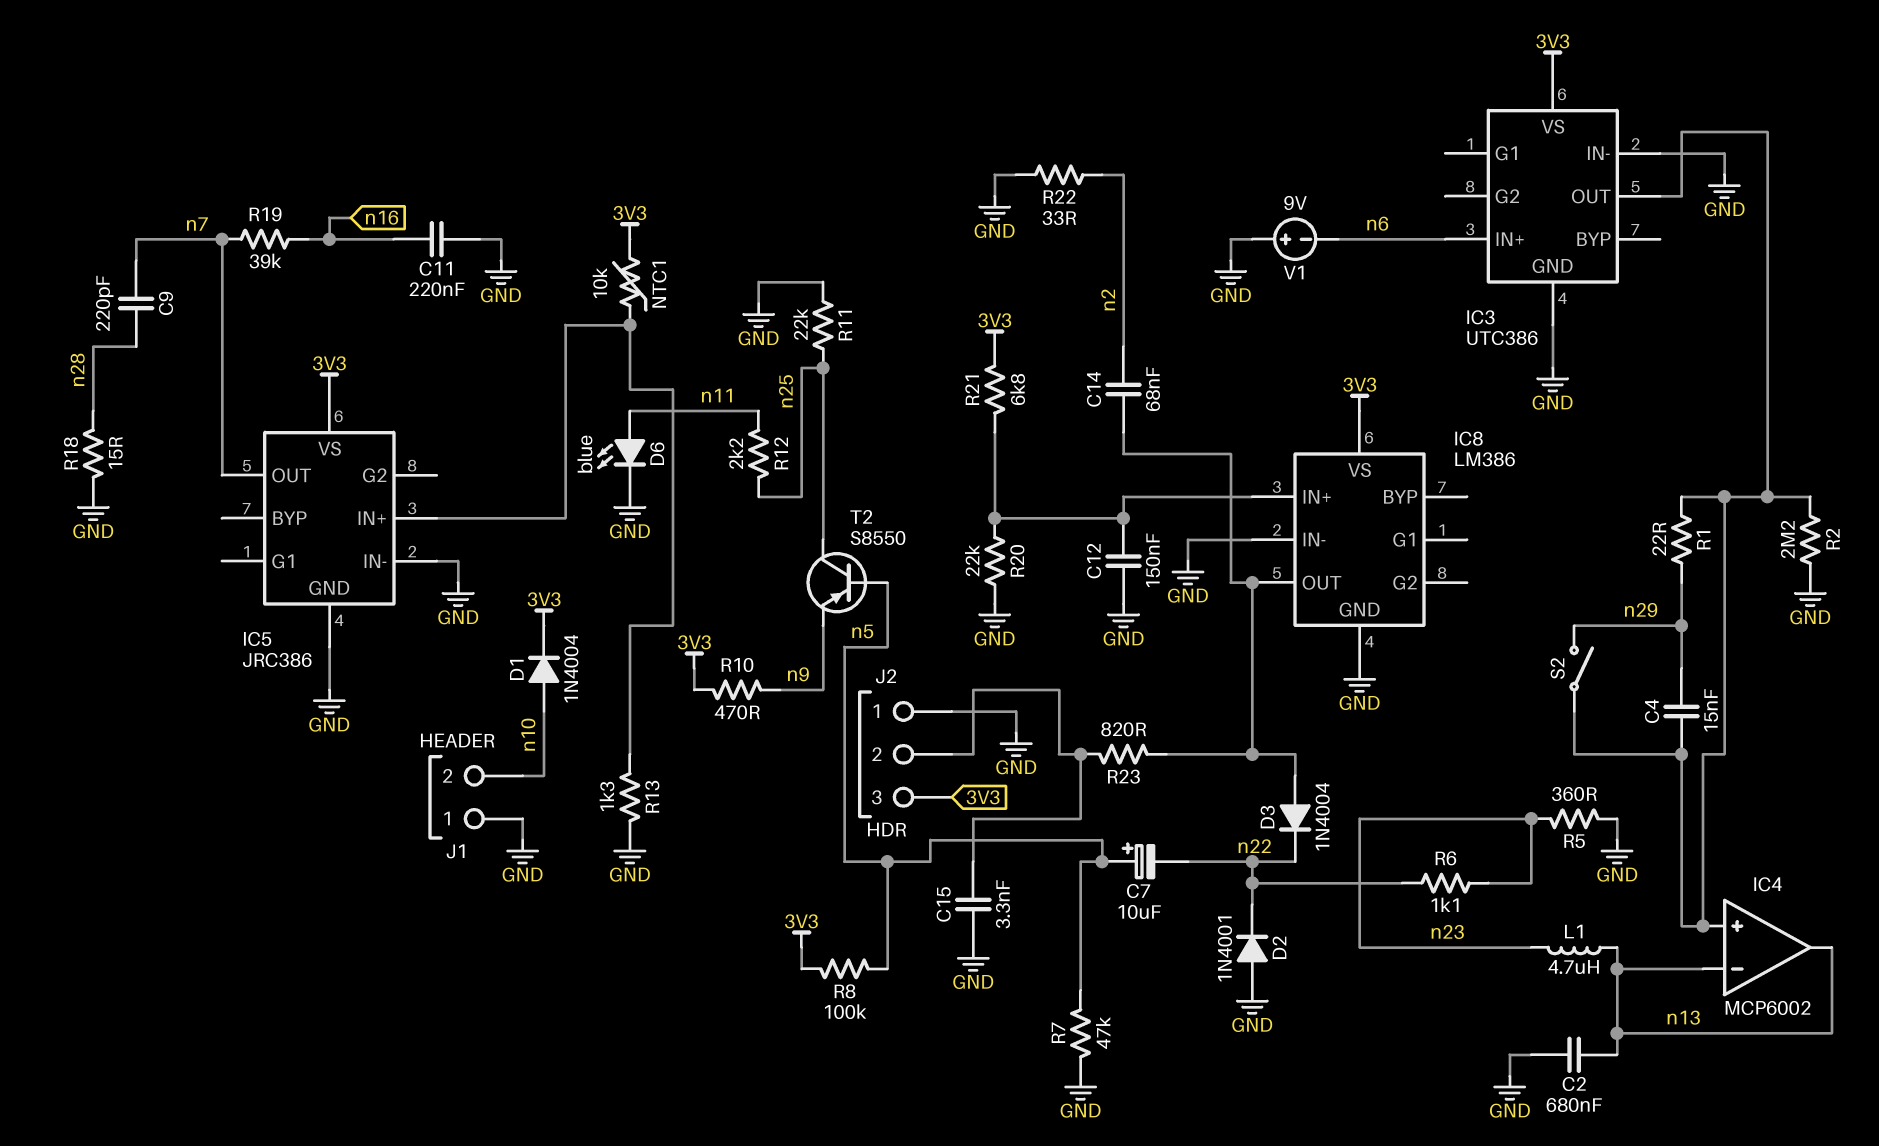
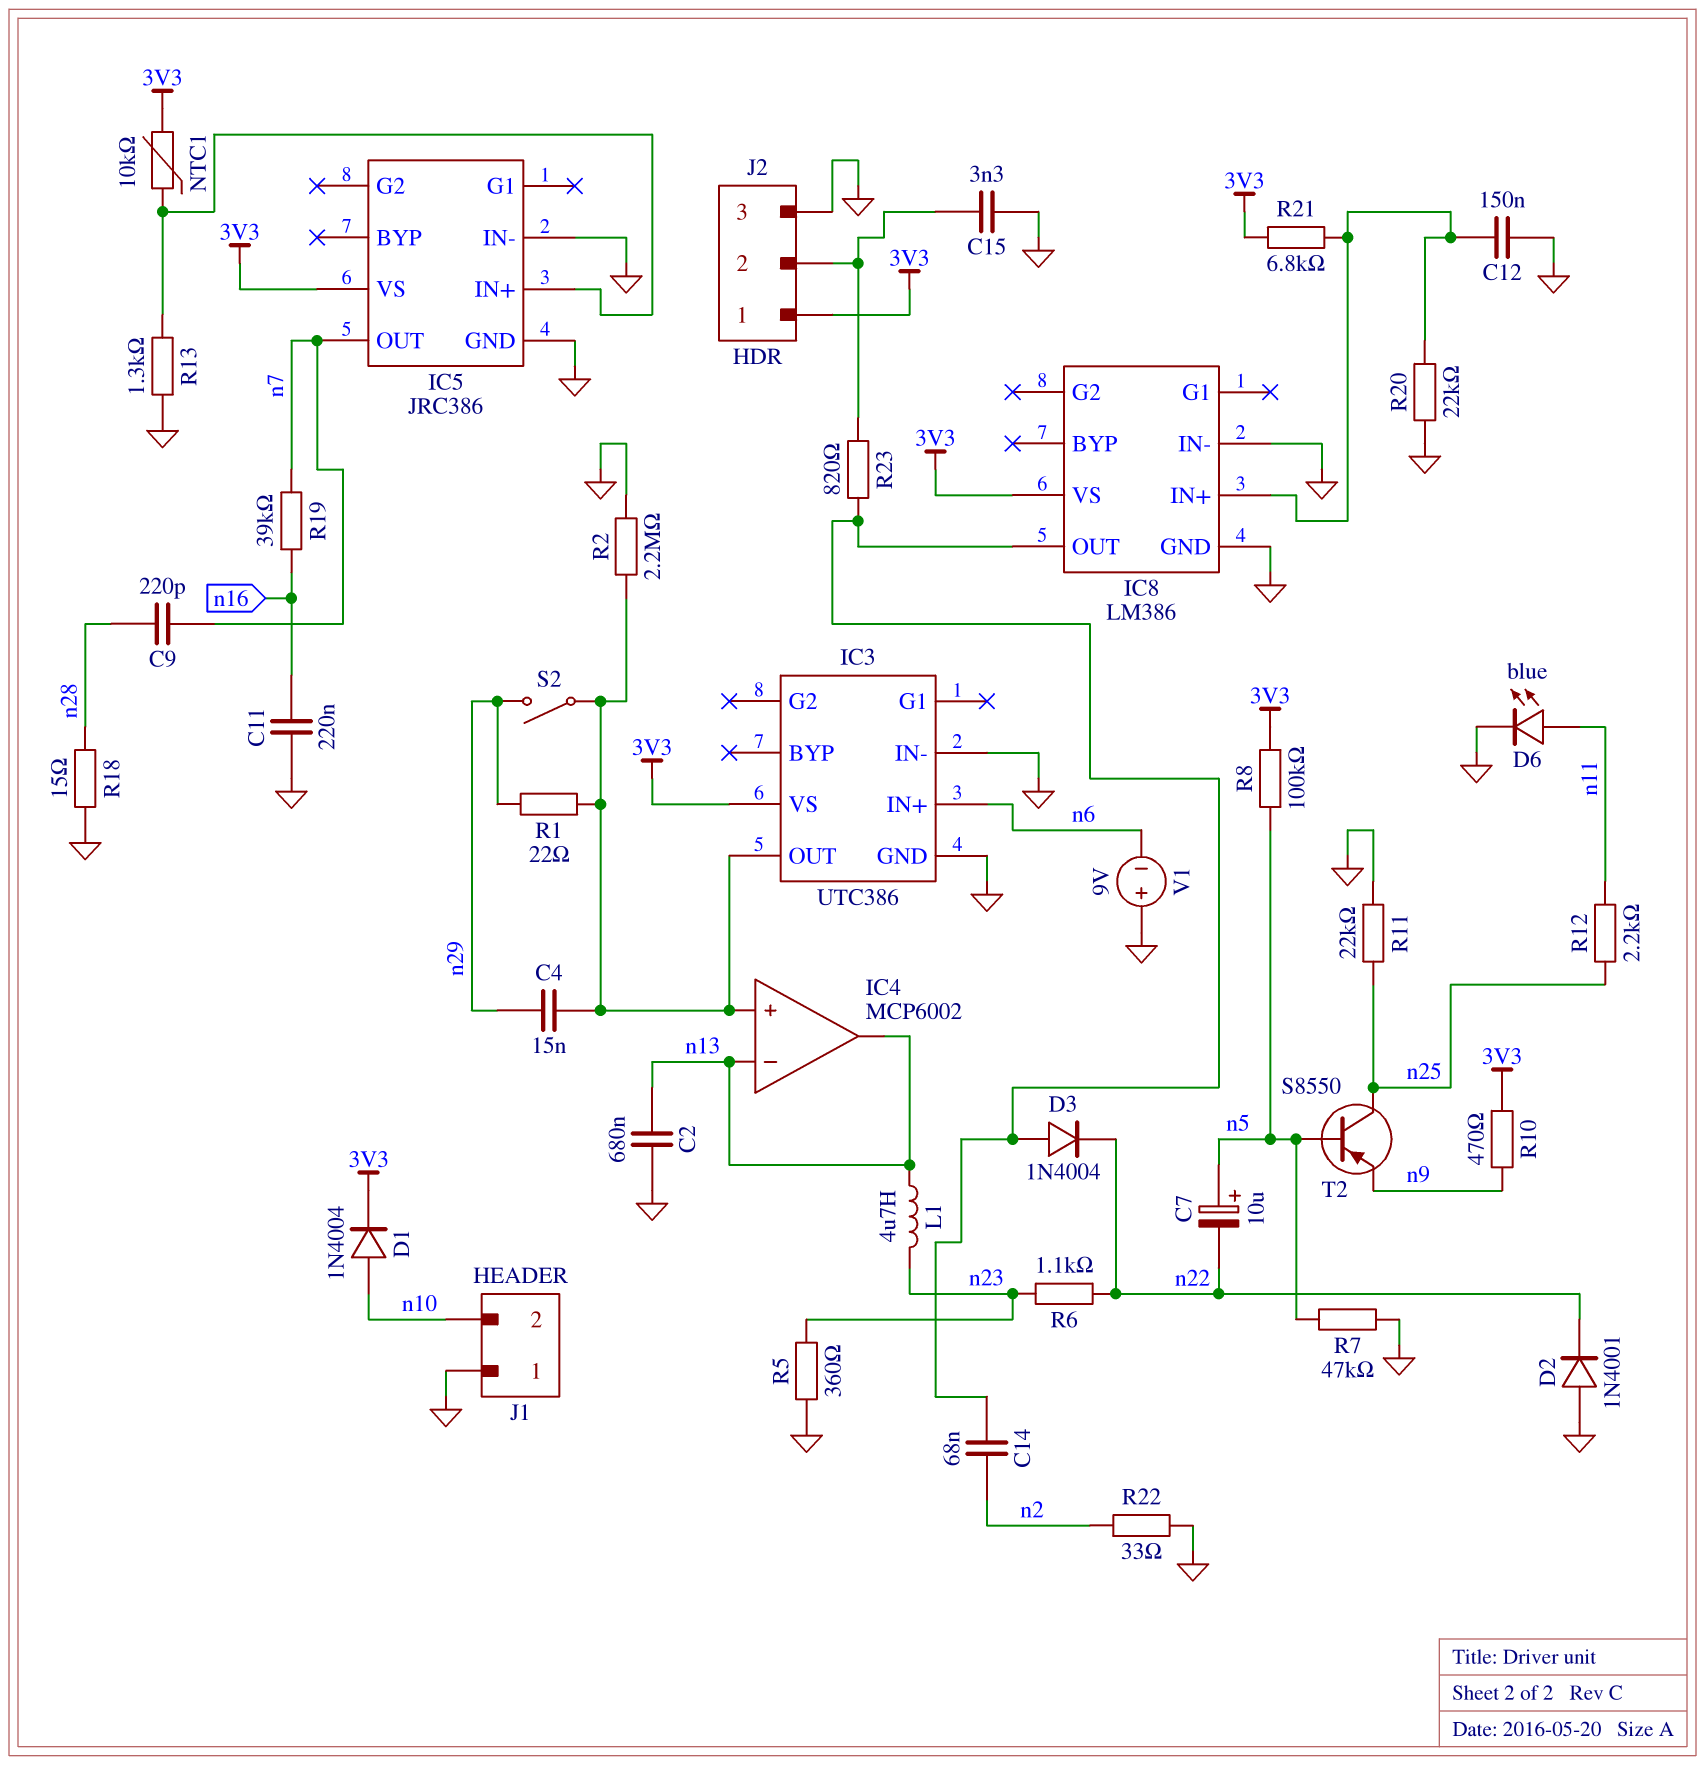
J2 pin 1: GND -> 3V3
J2 pin 3: 3V3 -> GND

